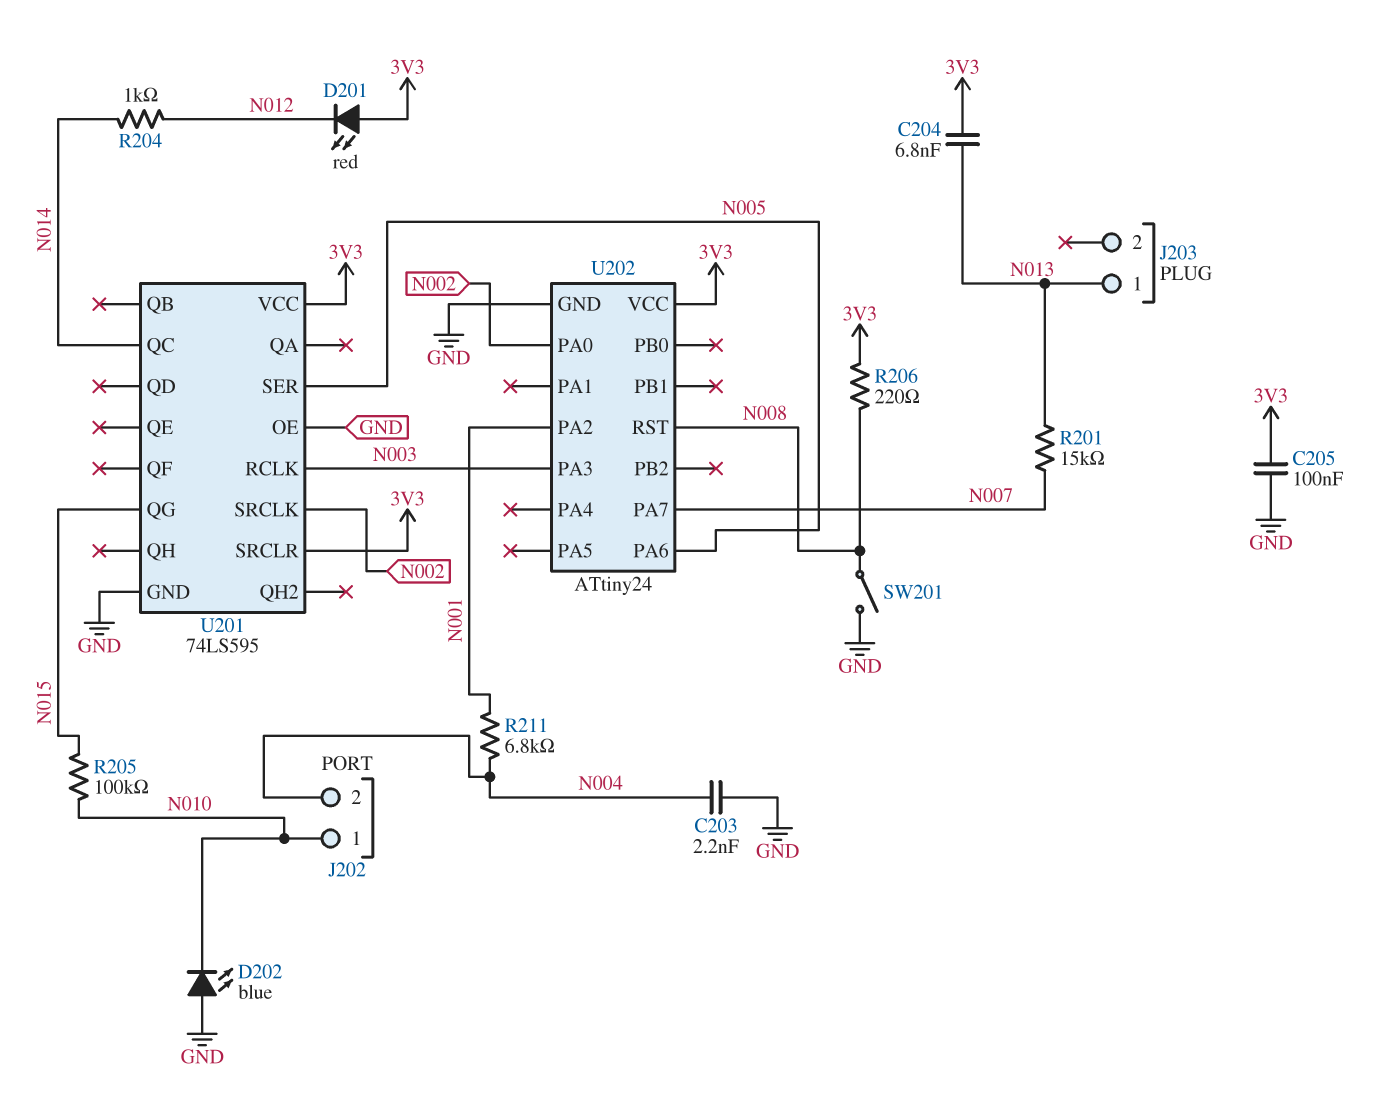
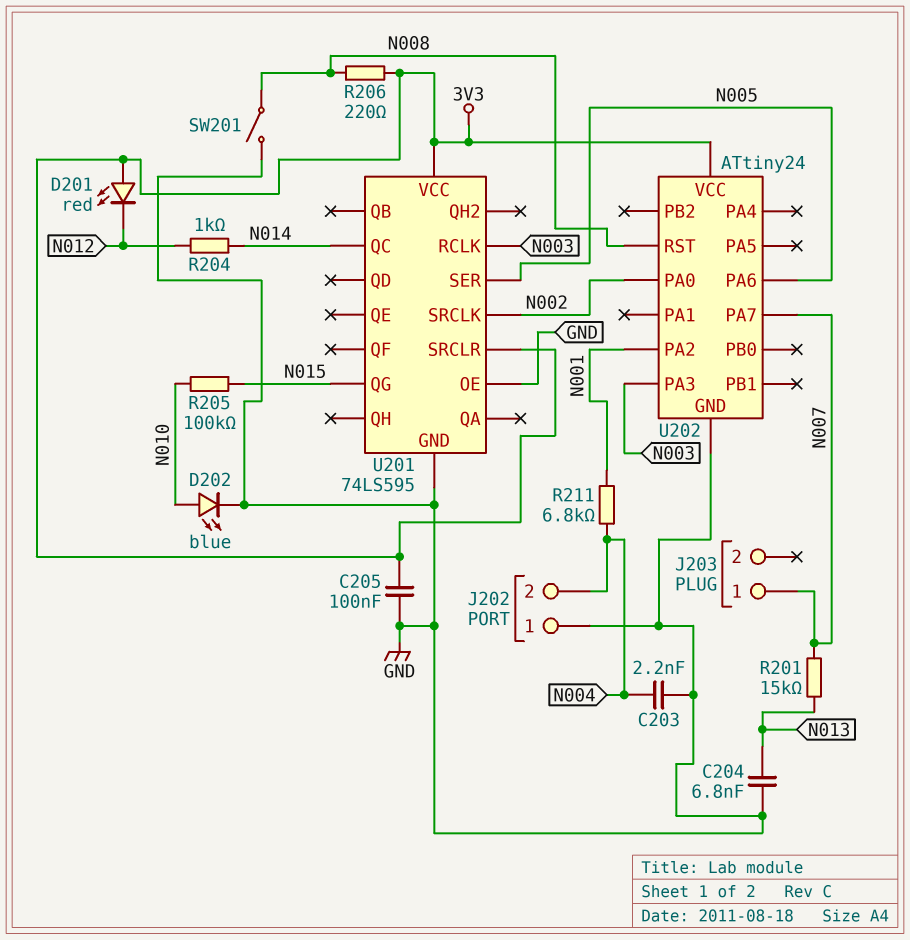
C204: 6.8nF (3V3, N013) -> 6.8nF (GND, N013)
D202: LED blue (A GND, K N010) -> LED blue (A N010, K GND)
J202 pin 1: N010 -> GND
J203 pin 1: N013 -> N007

